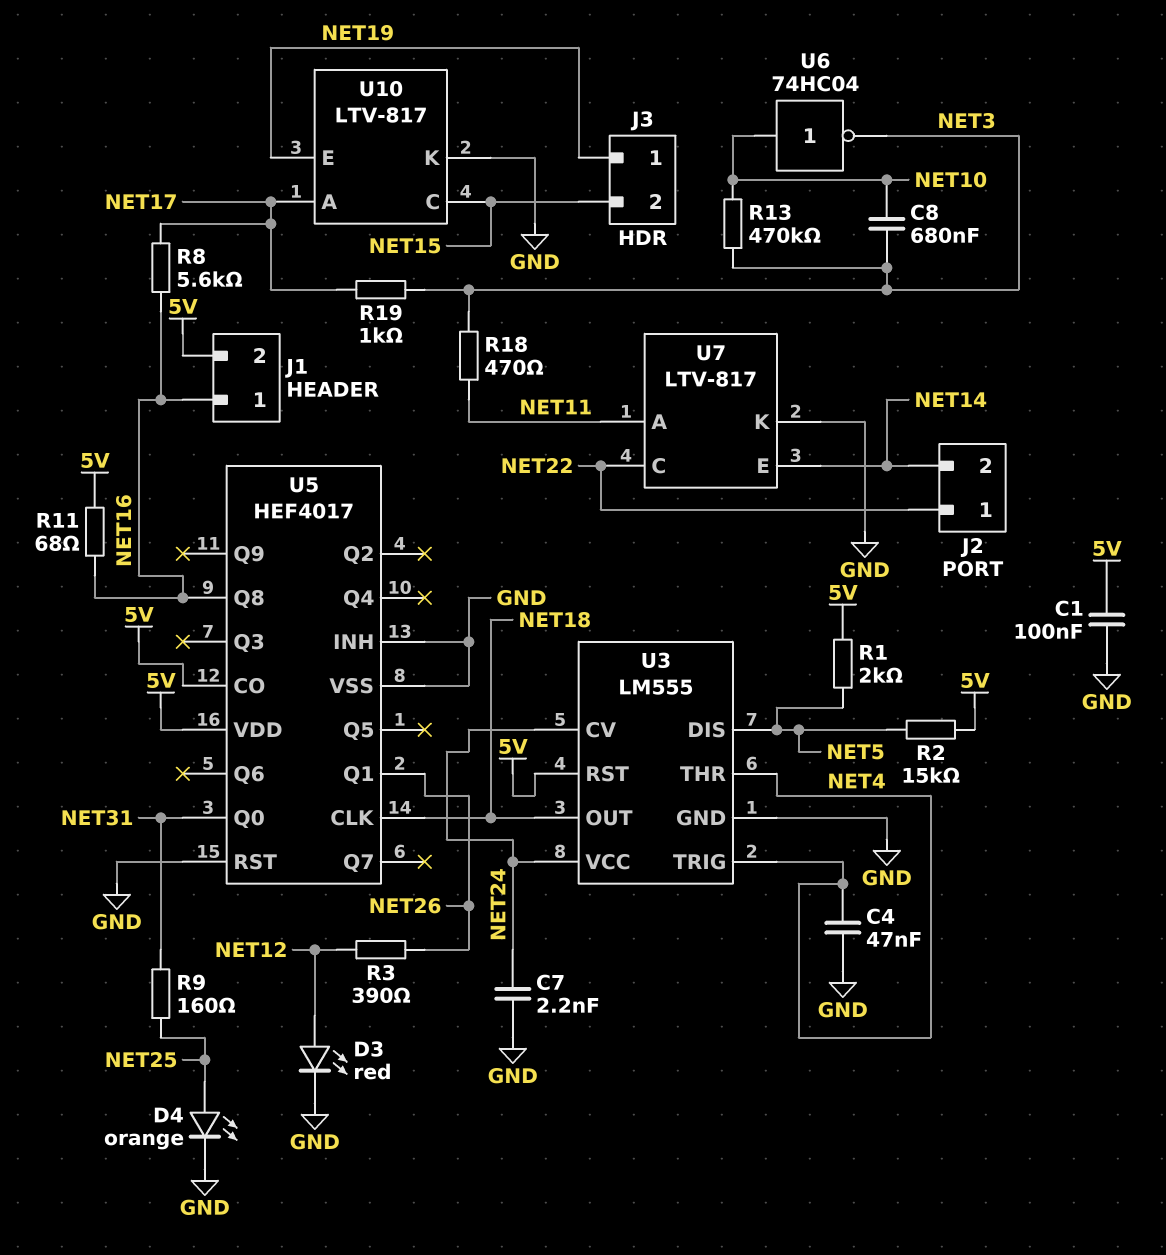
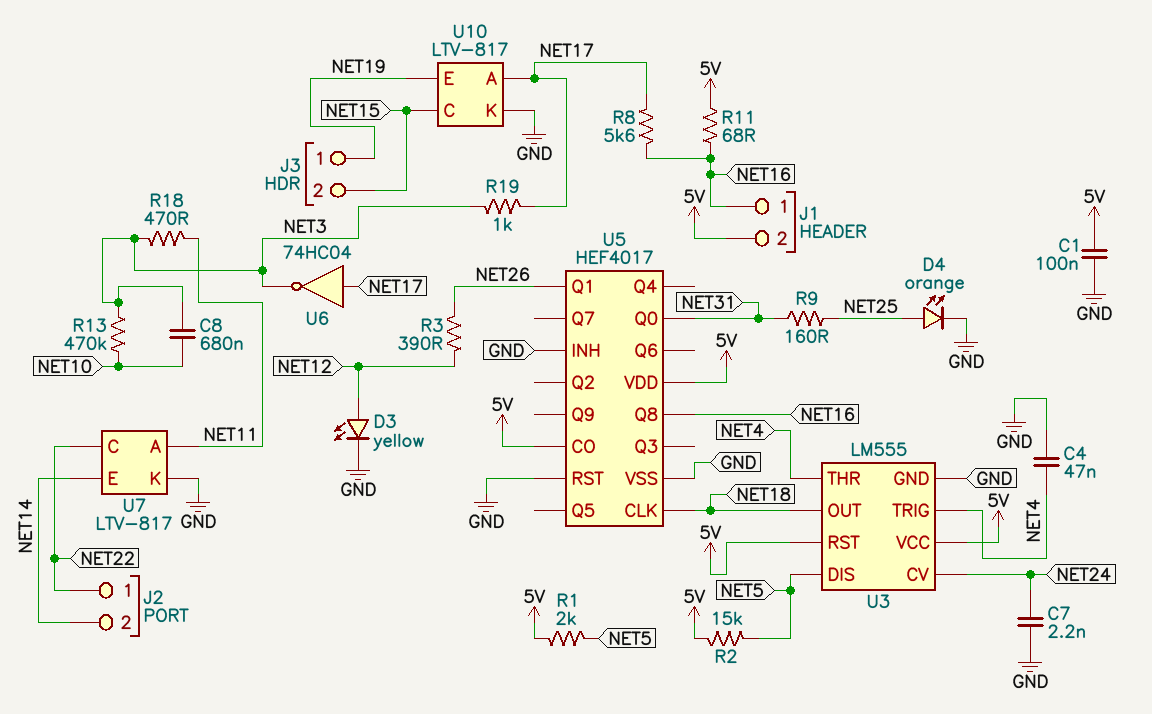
D3: LED red (A NET12, K GND) -> LED yellow (A NET12, K GND)
U3 pin VCC: NET24 -> 5V
U6: NOT 74HC04 (in NET10, out NET3) -> NOT 74HC04 (in NET17, out NET3)

